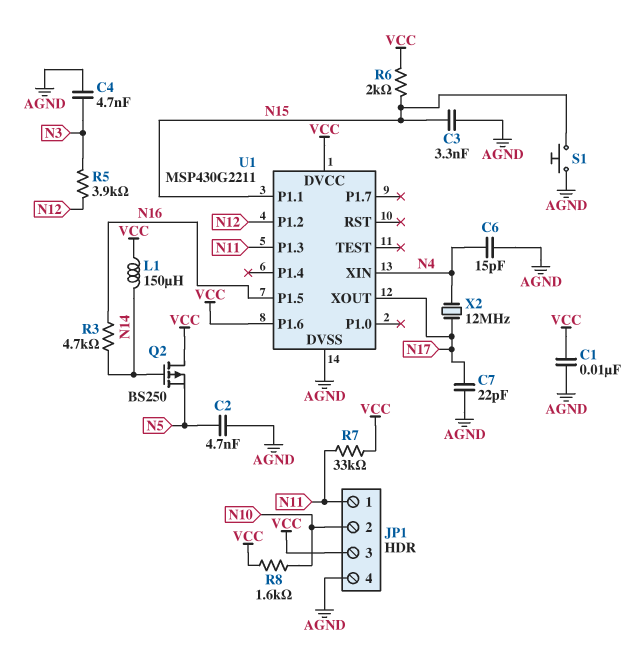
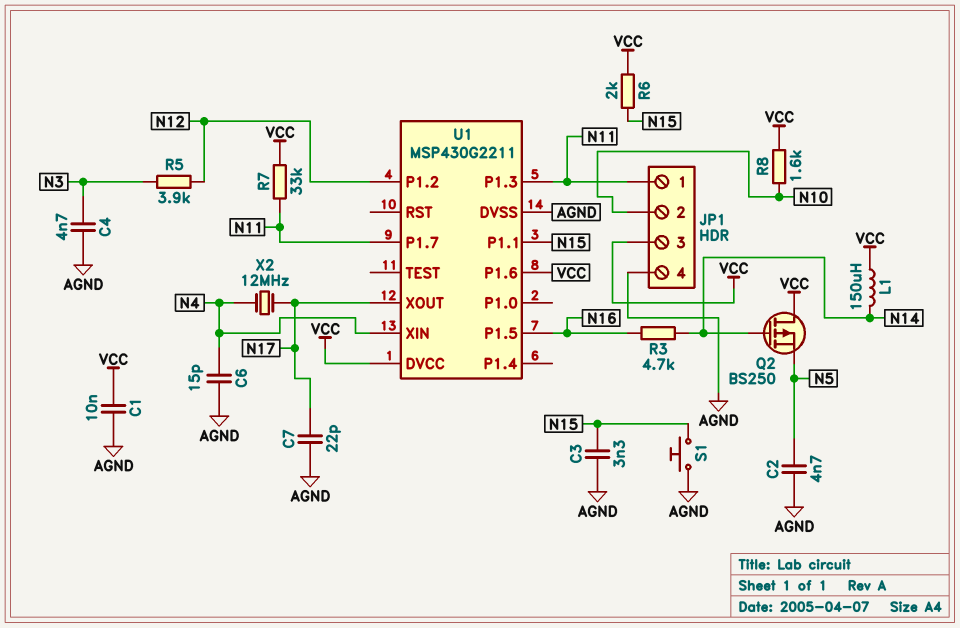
U1 pin P1.7: none -> N11

